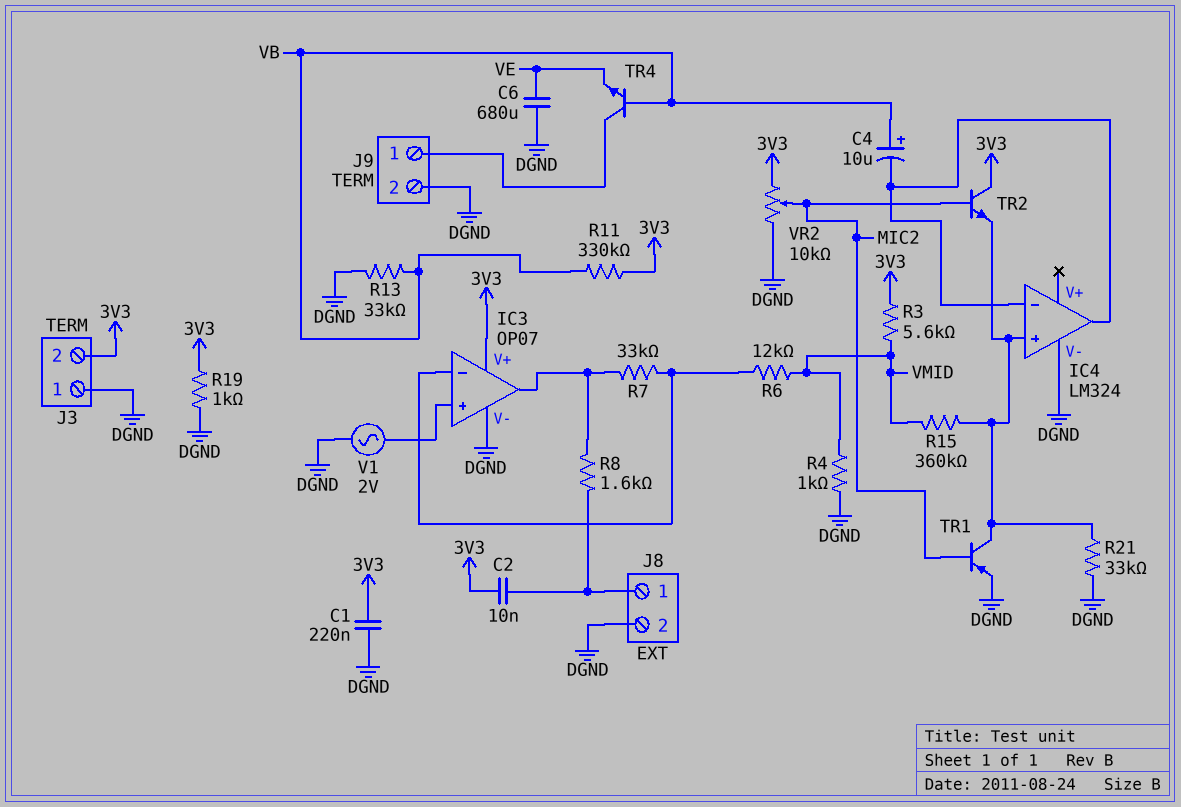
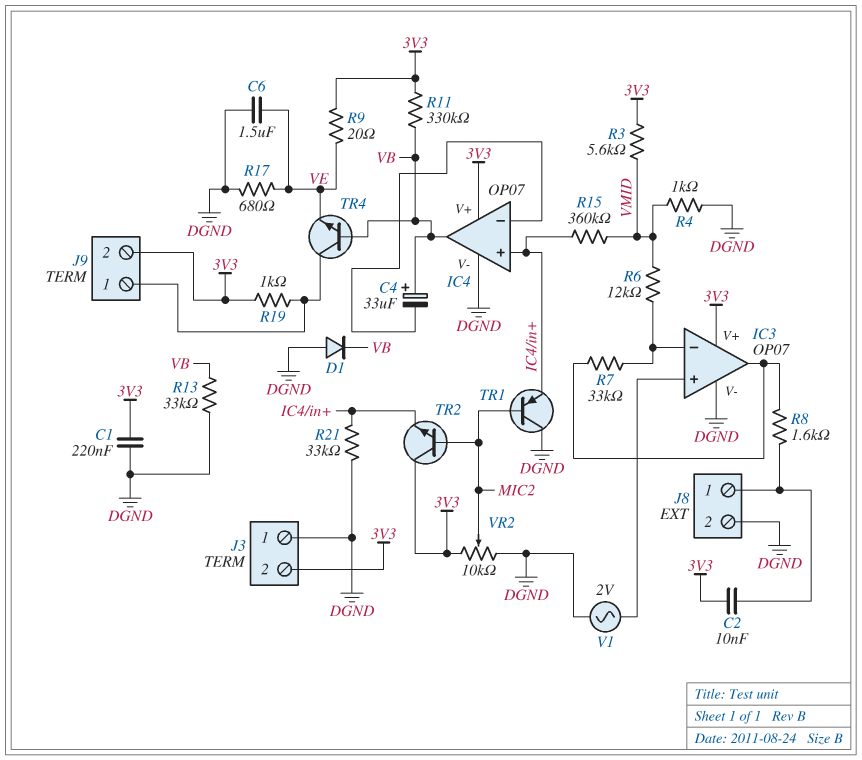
C4: 10uF (plus VB, minus IC4/in-) -> 33uF (plus VB, minus IC4/in-)
C6: 680uF (DGND, VE) -> 1.5uF (DGND, VE)
D1: none -> diode (A DGND, K VB)
IC4: LM324 -> OP07
IC4 pin V+: none -> 3V3
IC4 pin out: IC4/in- -> VB
J9 pin 2: DGND -> 3V3
R9: none -> 20 (3V3, VE)
R17: none -> 680 (DGND, VE)
R19: 1k (3V3, DGND) -> 1k (3V3, J9/1)
TR1: PNP (B MIC2, C IC4/in+, E DGND) -> PNP (B MIC2, C DGND, E IC4/in+)

